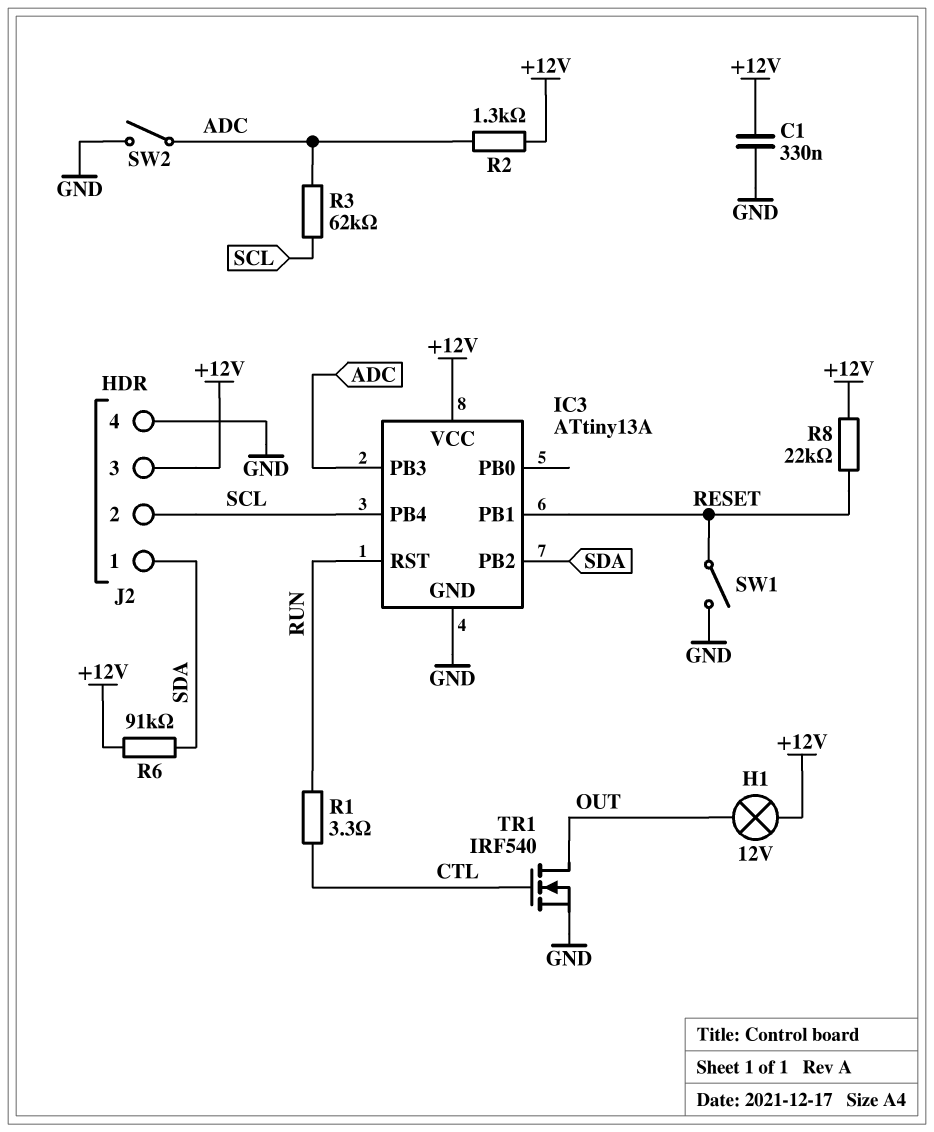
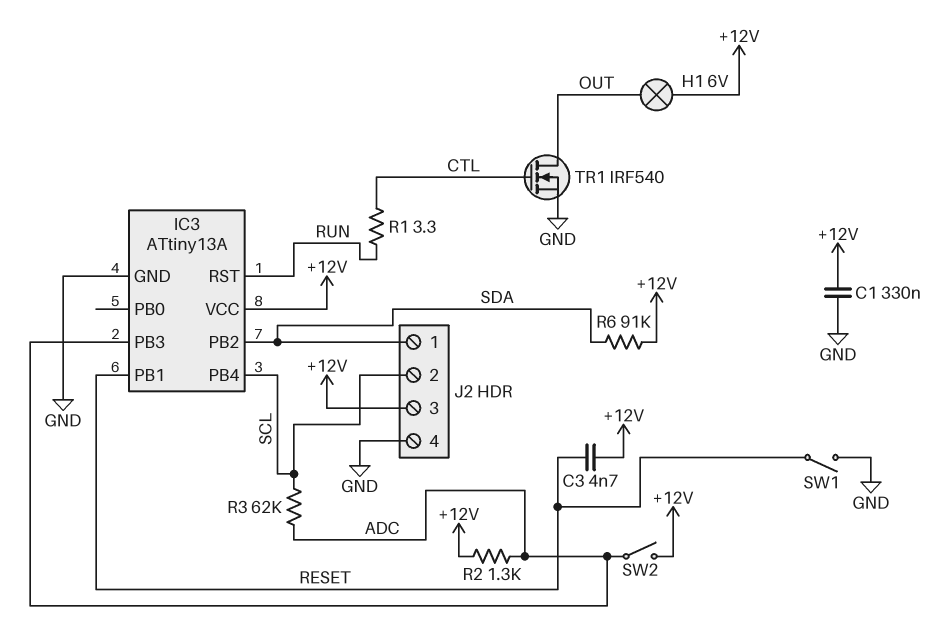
C3: none -> 4.7nF (+12V, RESET)
H1: lamp 12V (+12V, OUT) -> lamp 6V (+12V, OUT)
R8: 22k (+12V, RESET) -> none
SW2: switch (ADC, GND) -> switch (+12V, ADC)

